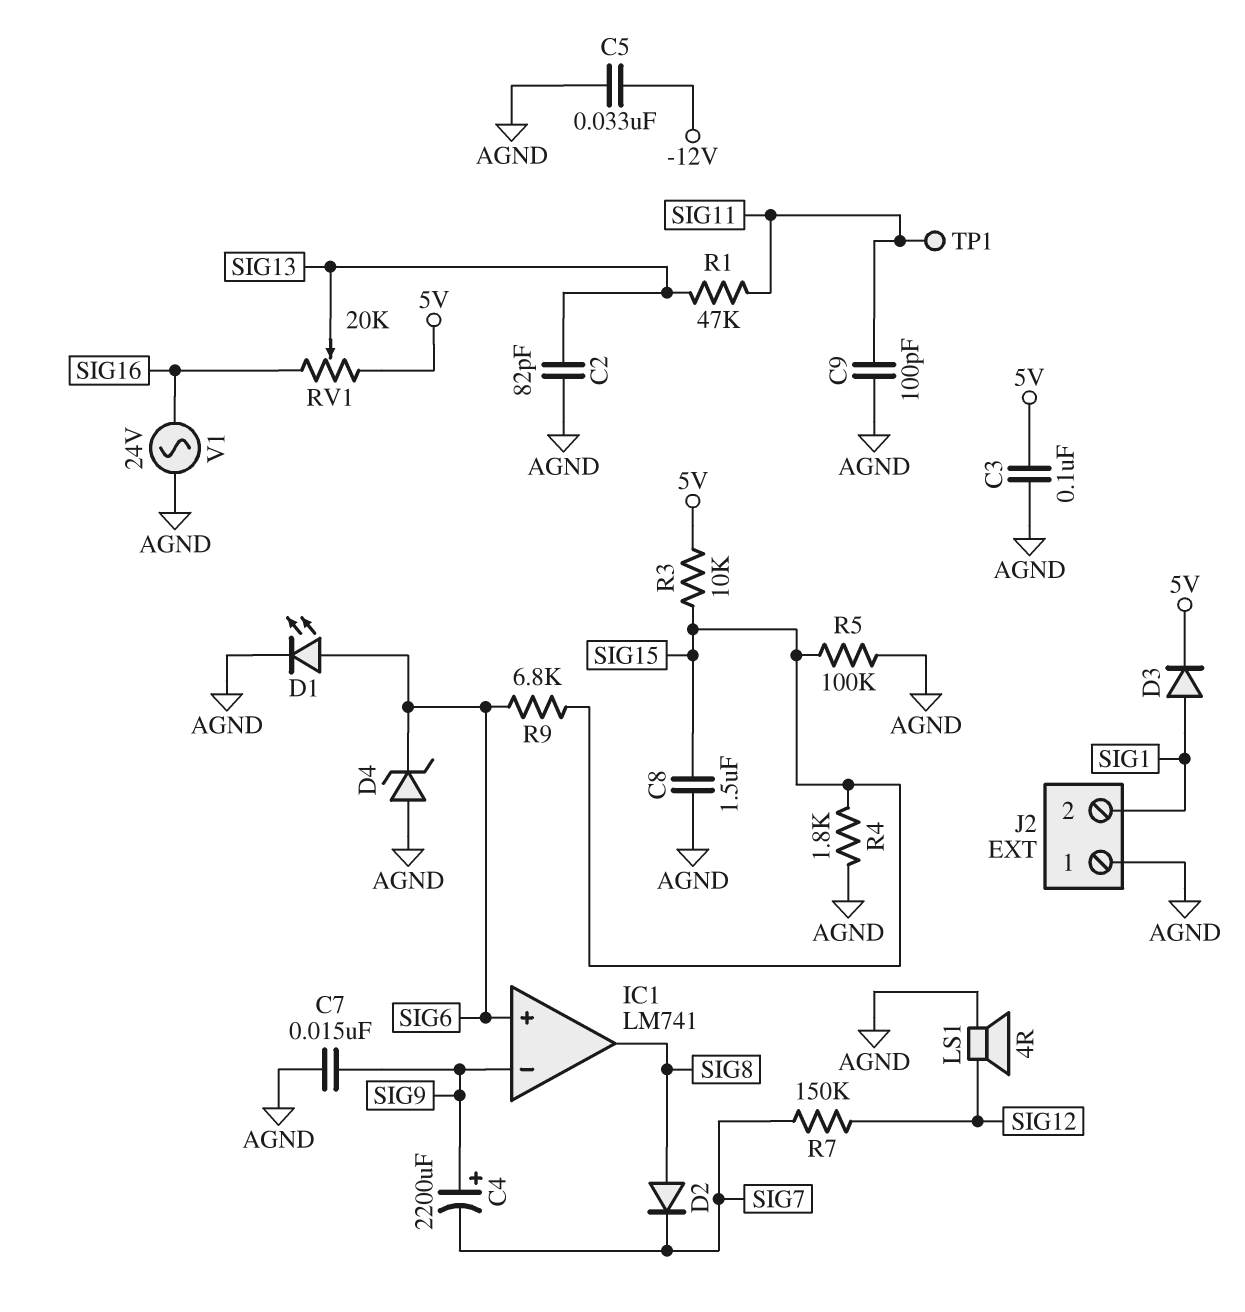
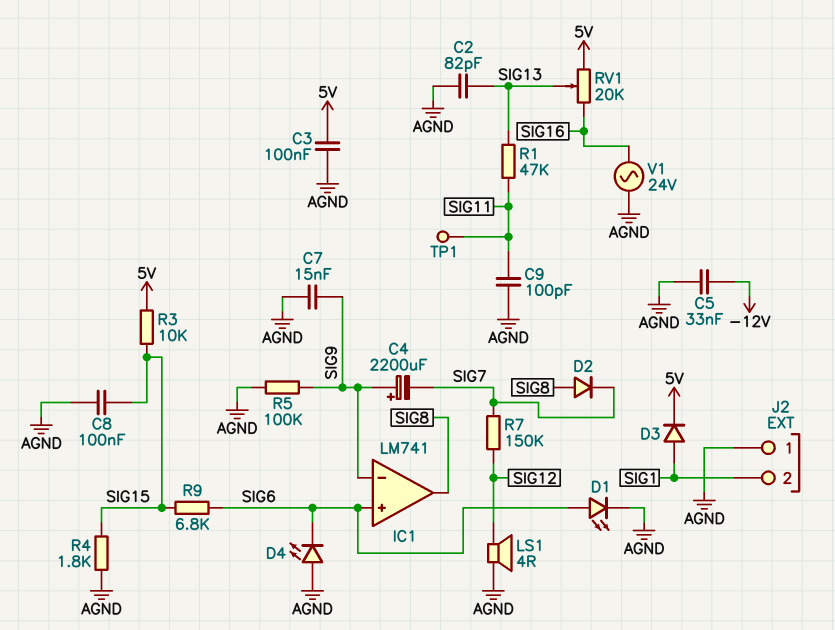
C8: 1.5uF (AGND, SIG15) -> 100nF (AGND, SIG15)
D4: zener (A AGND, K SIG6) -> LED (A AGND, K SIG6)
R5: 100k (AGND, SIG15) -> 100k (AGND, SIG9)

